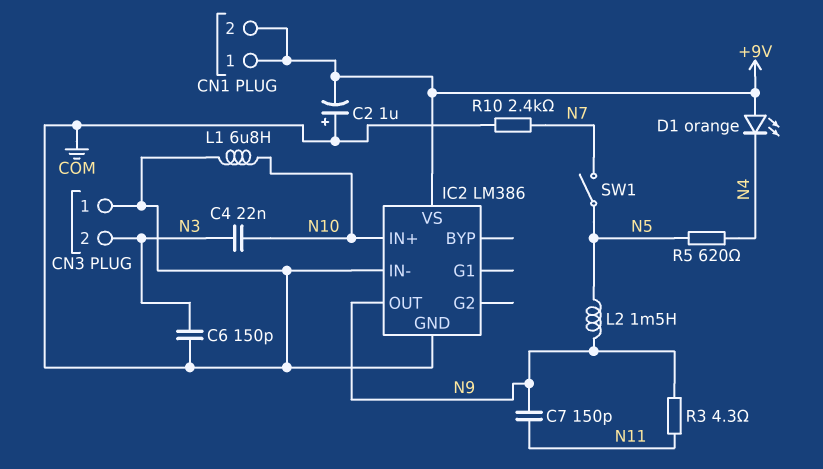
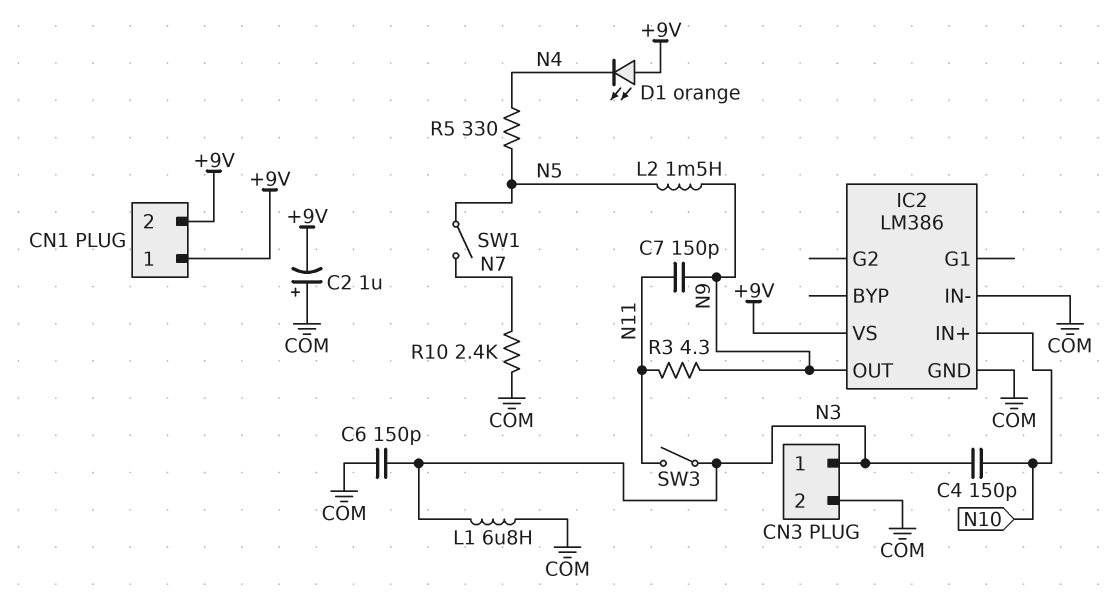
C4: 22nF (N3, N10) -> 150pF (N3, N10)
CN3 pin 1: COM -> N3
CN3 pin 2: N3 -> COM
L1: 6.8uH (COM, N10) -> 6.8uH (COM, N3)
R5: 620 (N4, N5) -> 330 (N4, N5)
SW3: none -> switch (N3, N11)

